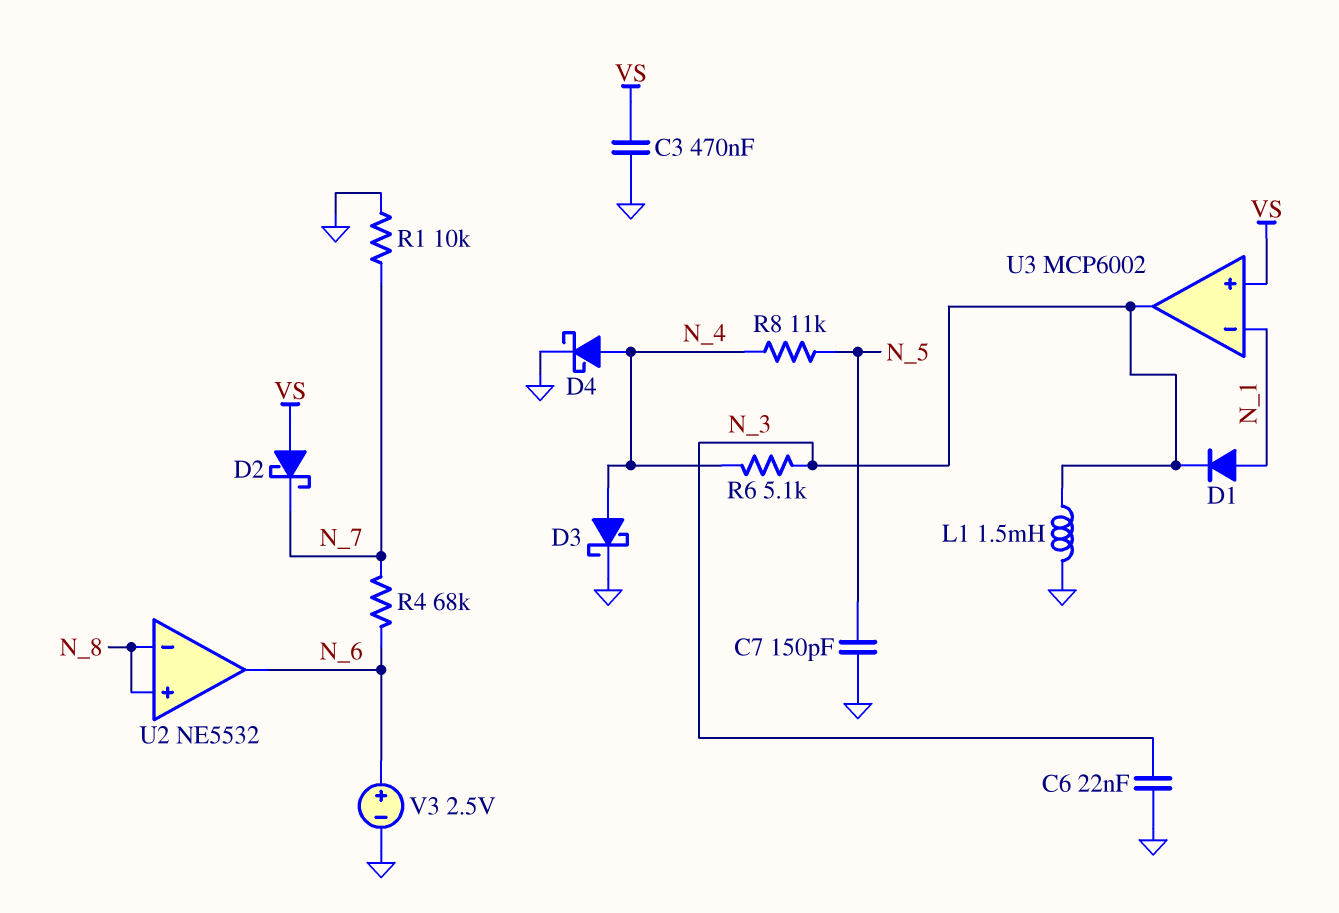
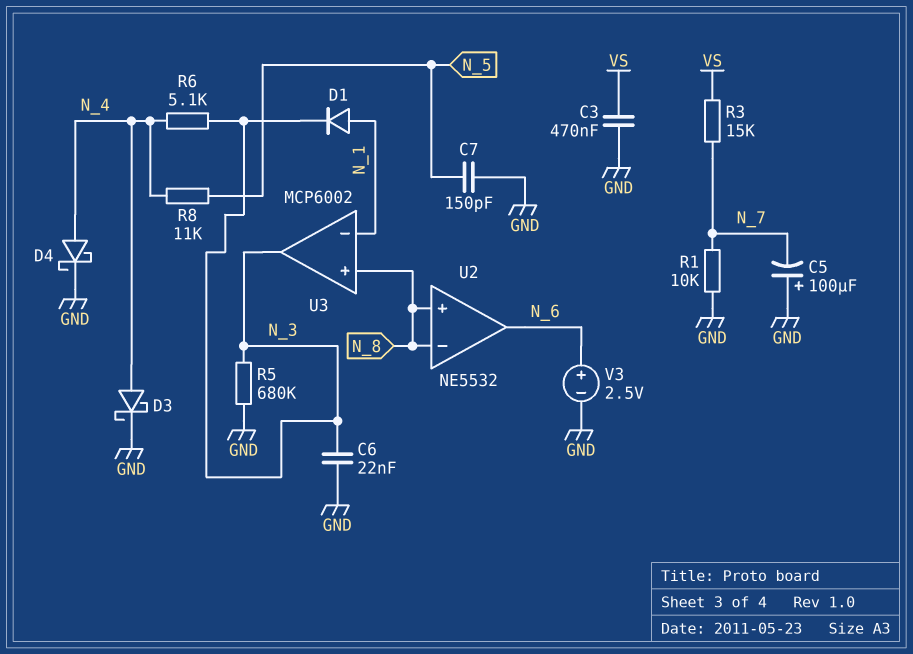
C5: none -> 100uF (plus GND, minus N_7)
D2: schottky (A VS, K N_7) -> none
L1: 1.5mH (GND, N_3) -> none
R3: none -> 15k (N_7, VS)
R4: 68k (N_6, N_7) -> none
R5: none -> 680k (GND, N_3)
U3 pin in+: VS -> N_8

